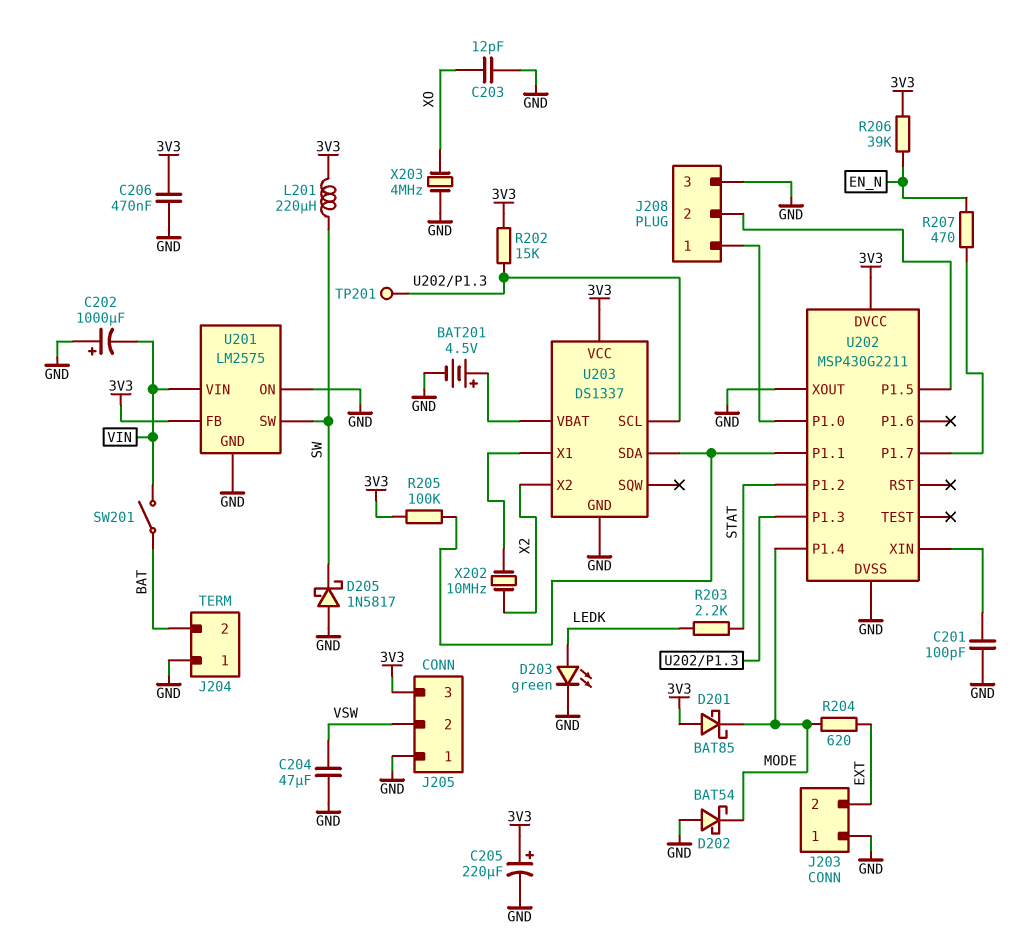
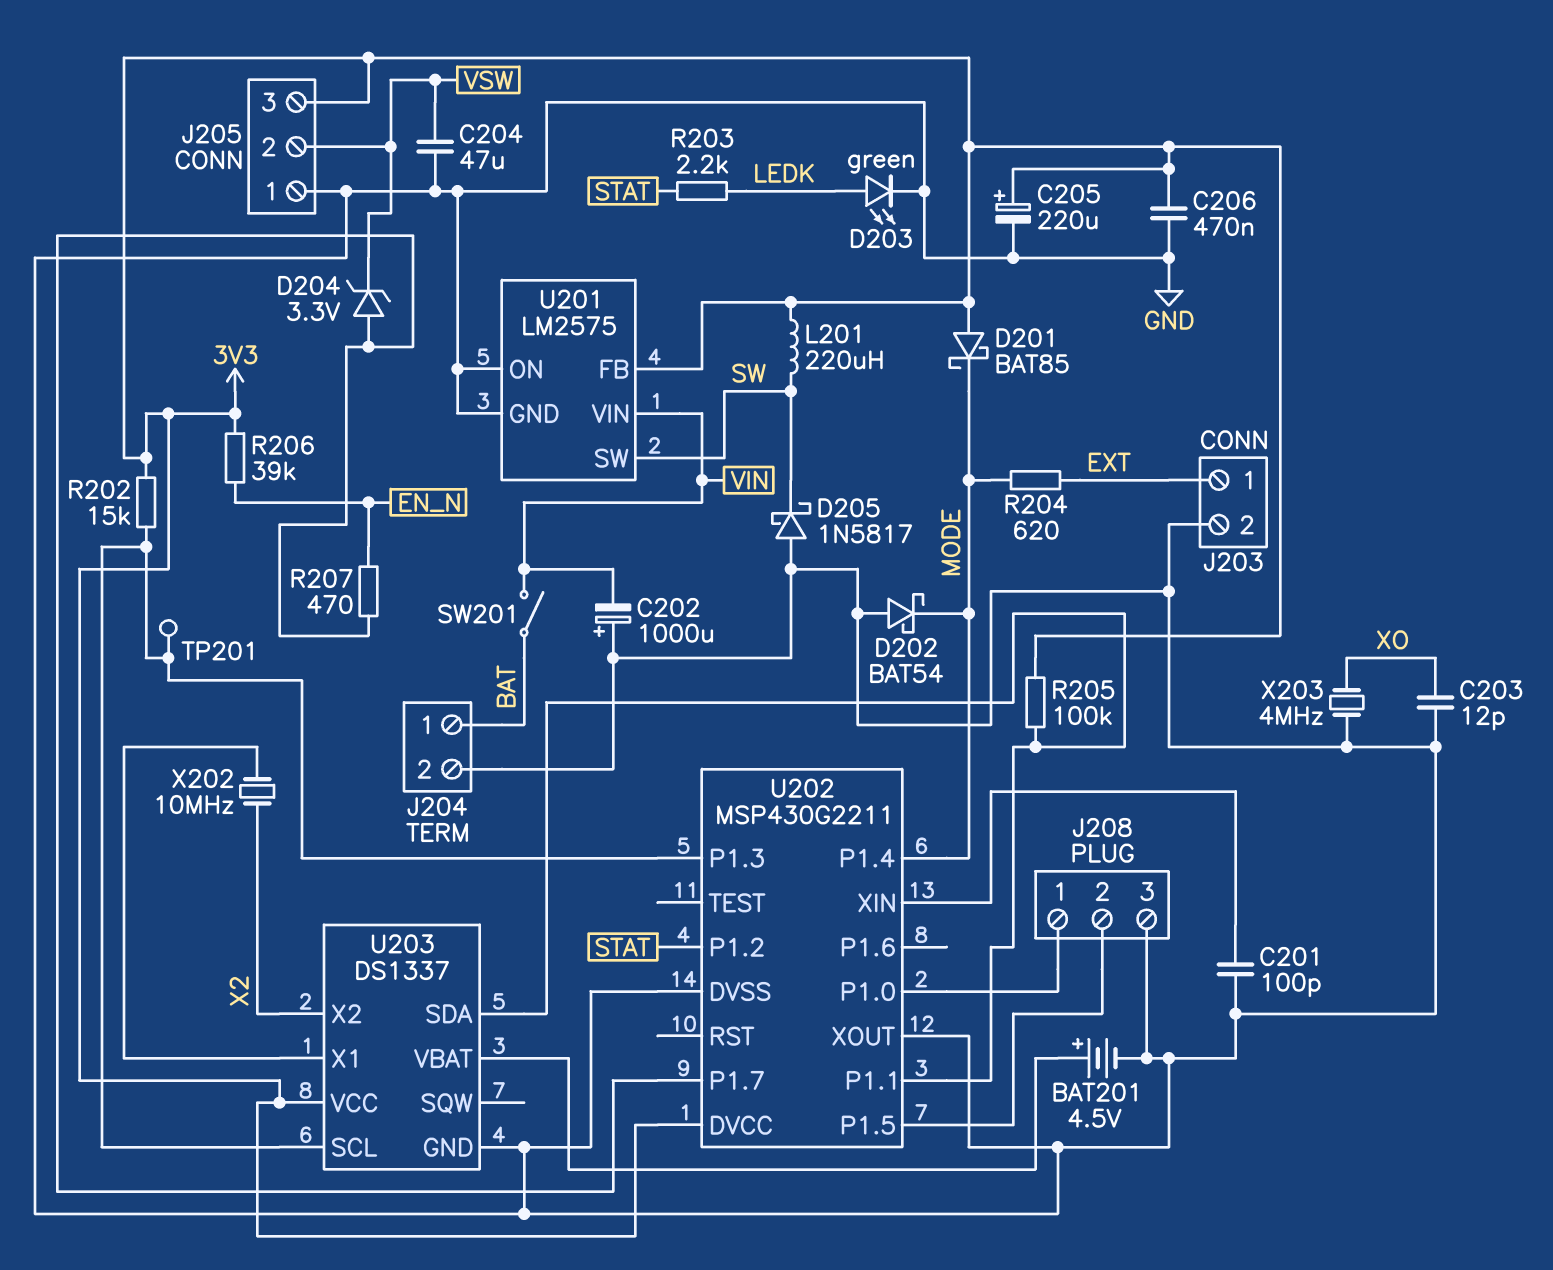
D204: none -> zener 3.3V (A U202/P1.7, K VSW)
J203 pin 1: GND -> EXT
J203 pin 2: EXT -> GND
J204 pin 1: GND -> BAT
J204 pin 2: BAT -> GND

